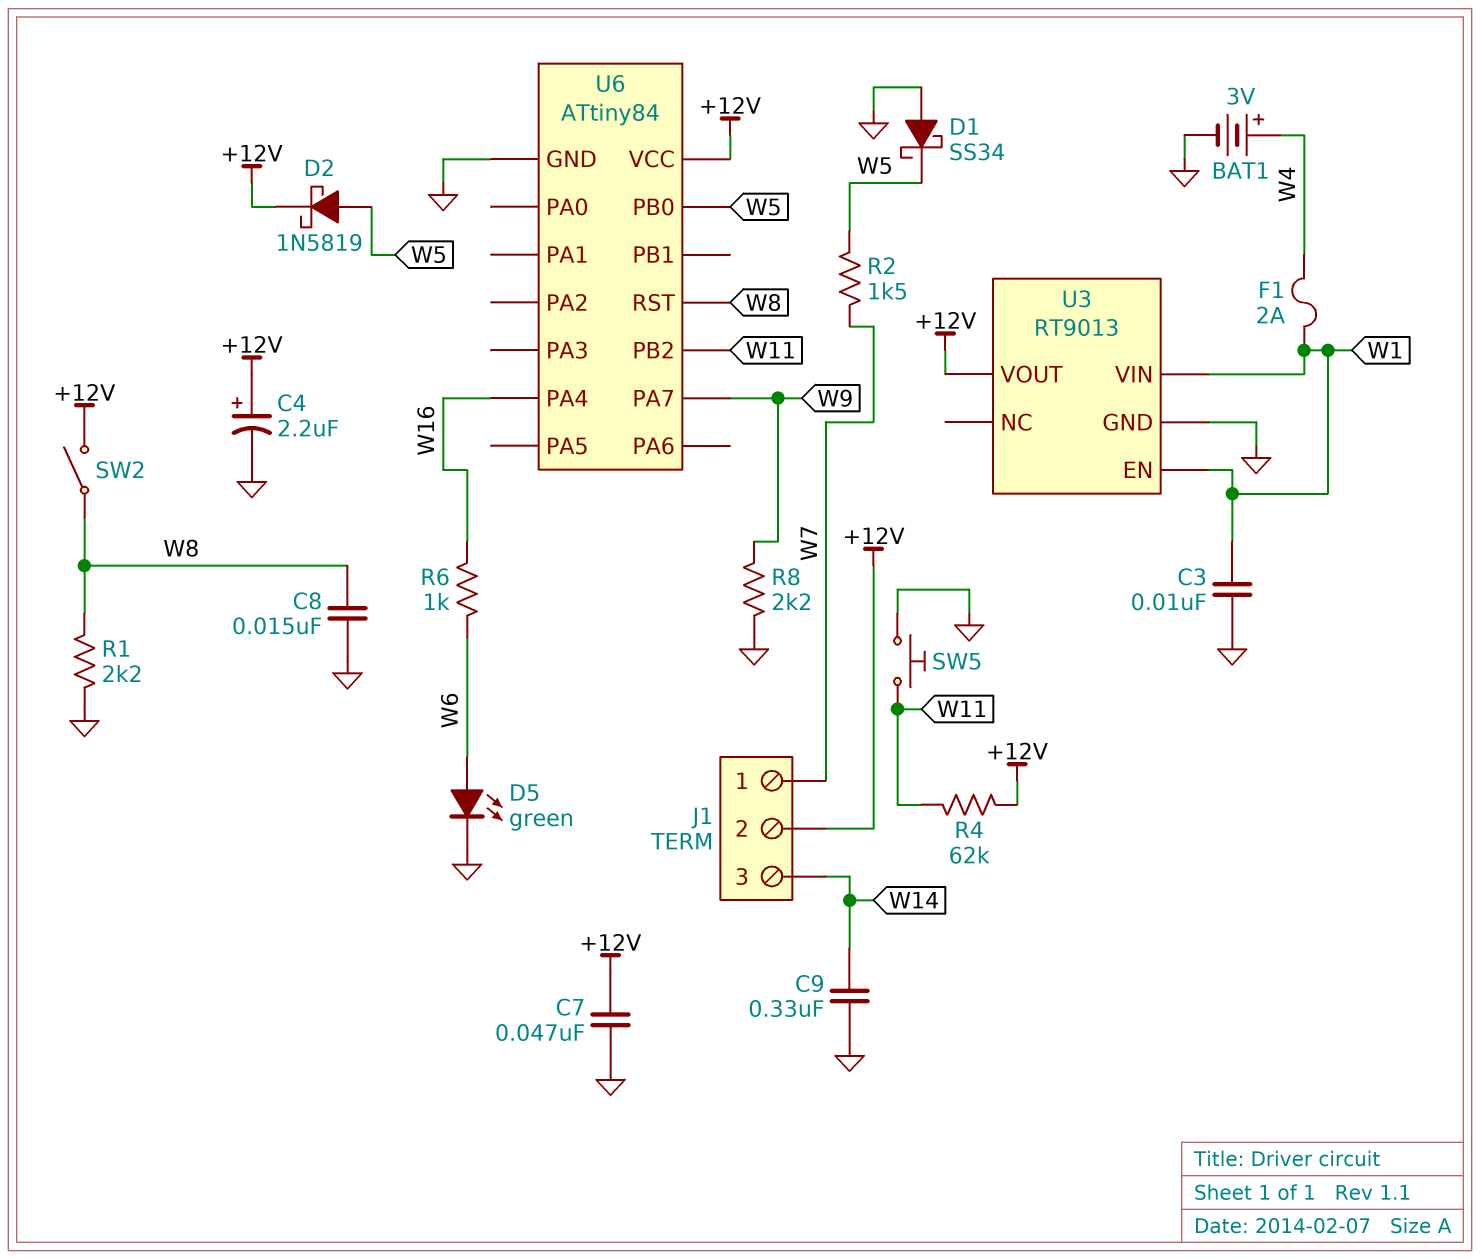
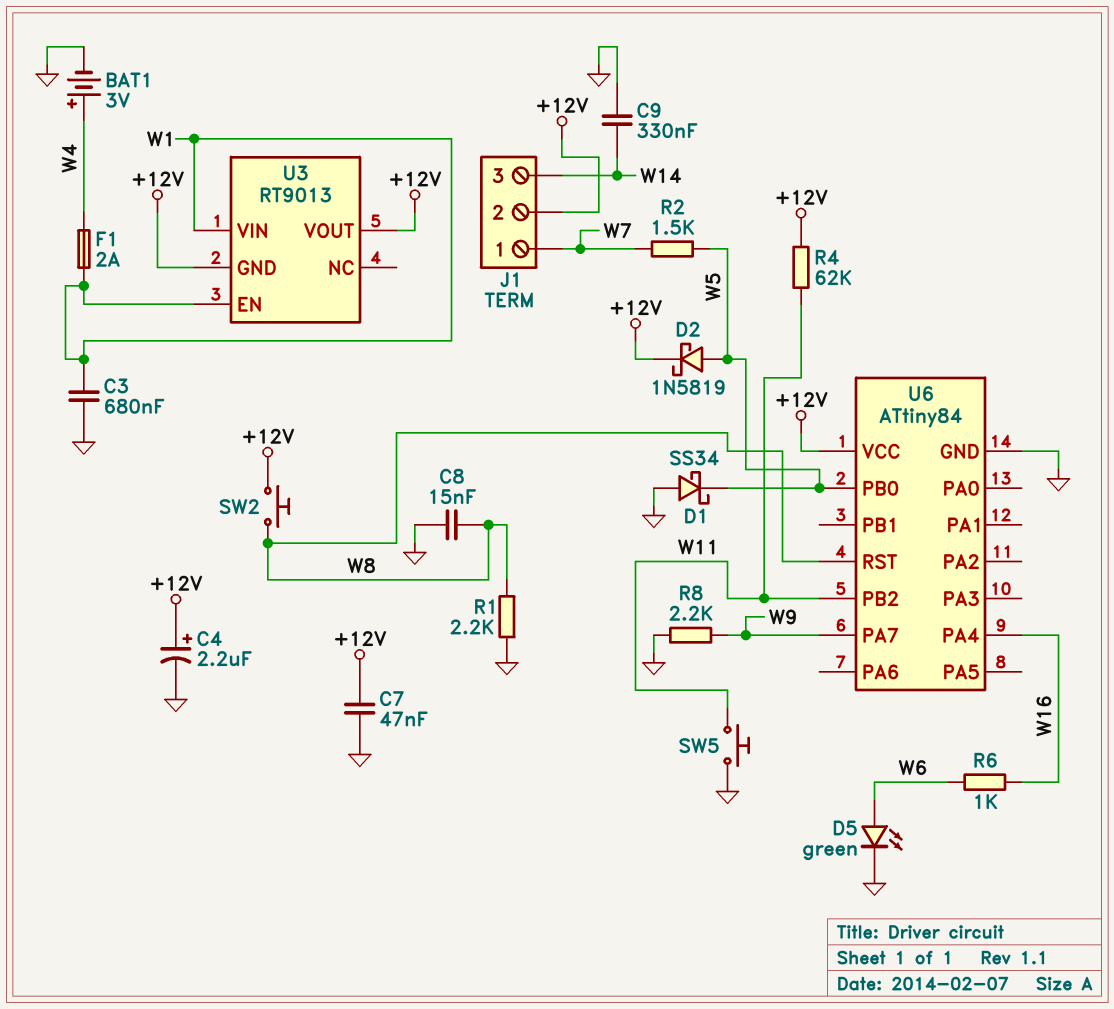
C3: 10nF (GND, W1) -> 680nF (GND, W1)
SW2: switch (+12V, W8) -> button (+12V, W8)
U3 pin GND: GND -> +12V

